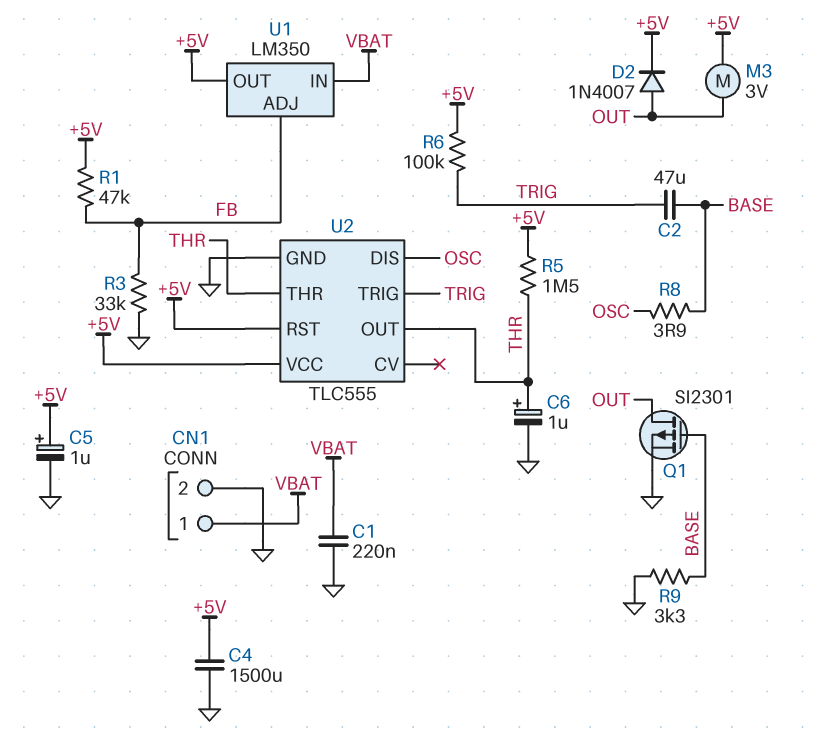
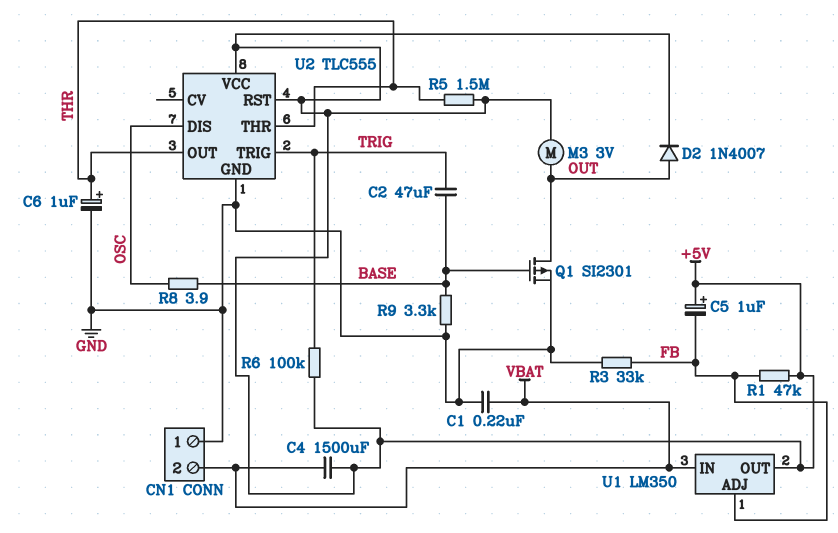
C4: 1500uF (+5V, GND) -> 1500uF (+5V, VBAT)
C5: 1uF (plus +5V, minus GND) -> 1uF (plus +5V, minus FB)
CN1 pin 1: VBAT -> GND
CN1 pin 2: GND -> VBAT

